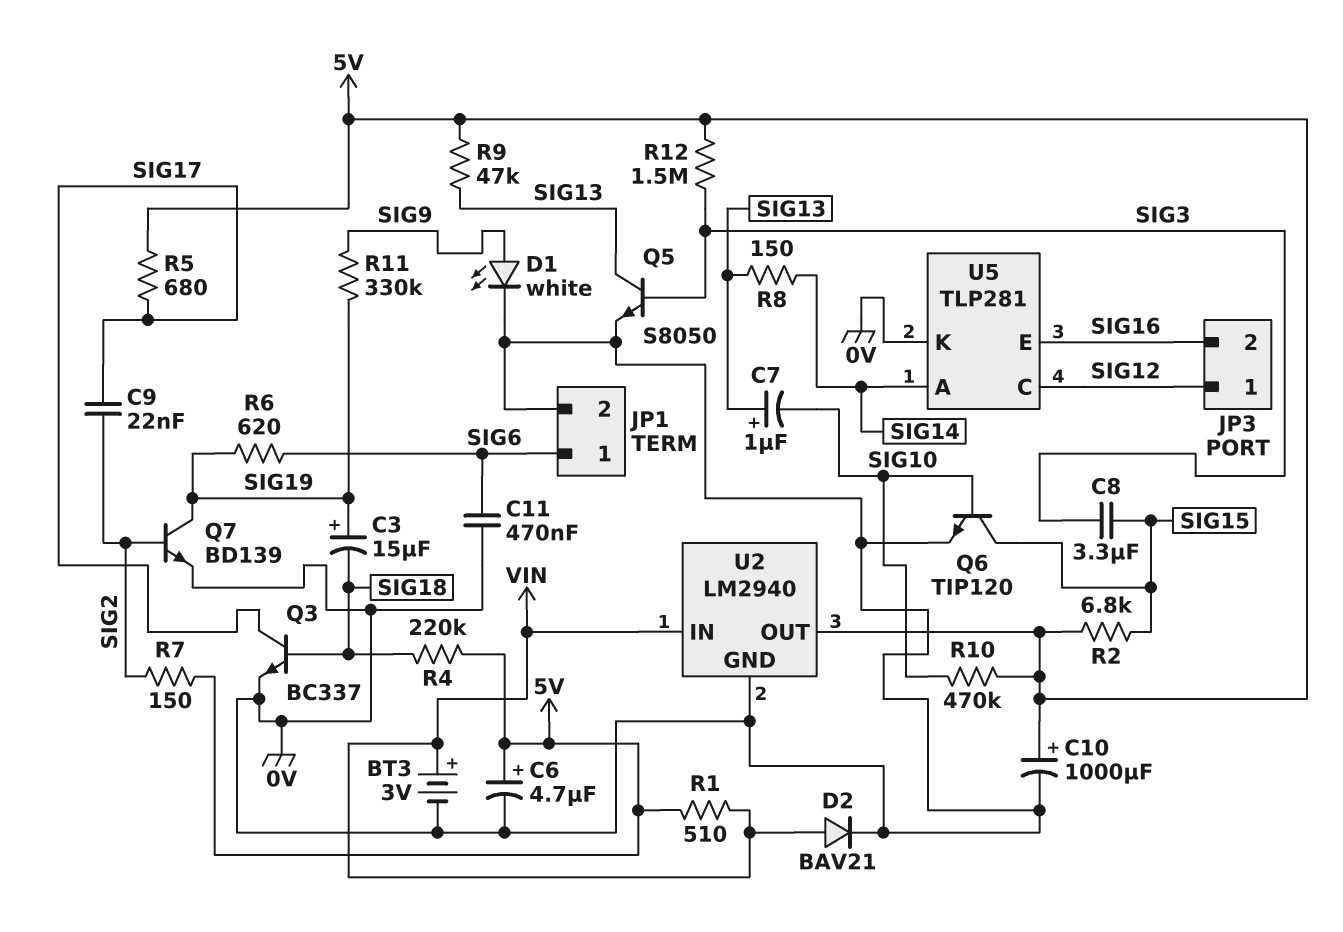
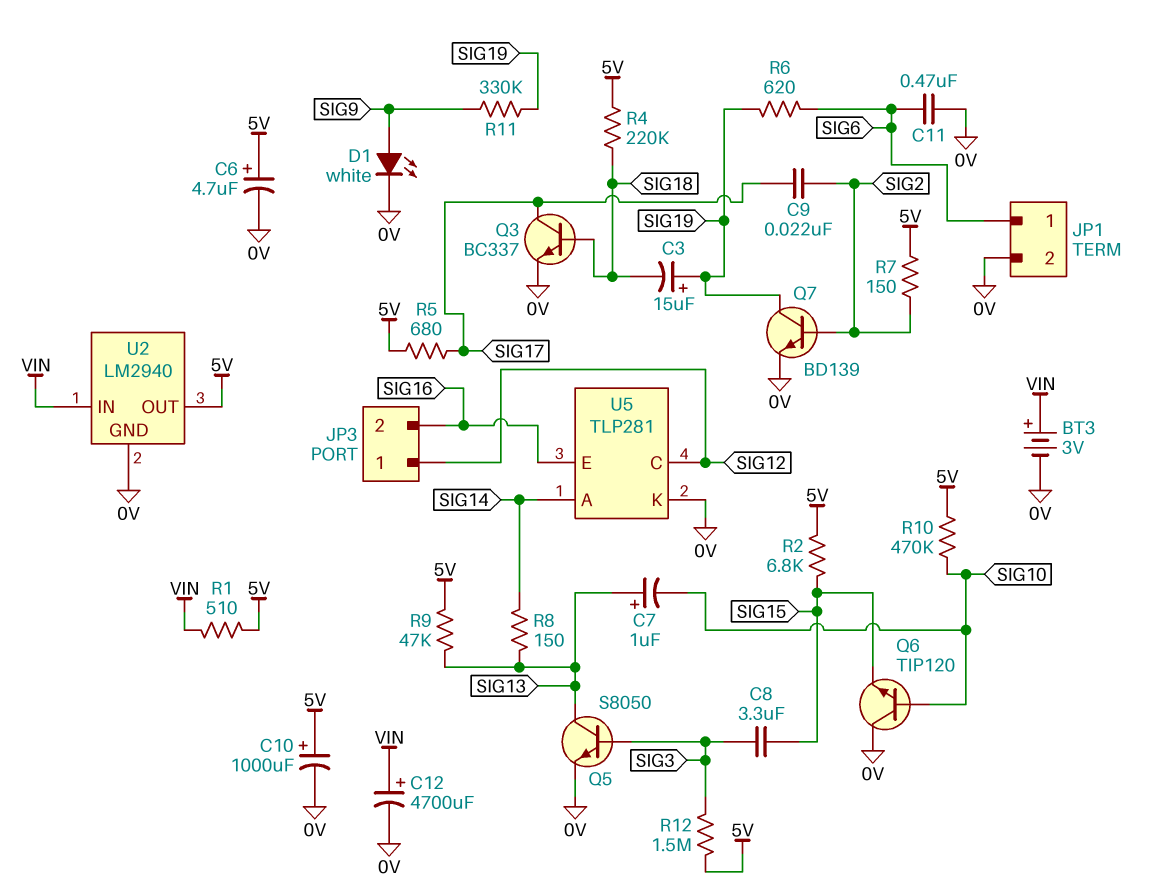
C12: none -> 4700uF (plus VIN, minus 0V)
D2: diode BAV21 (A VIN, K 0V) -> none
Q6: NPN TIP120 (B SIG10, C SIG15, E 0V) -> NPN TIP120 (B SIG10, C 0V, E SIG15)

